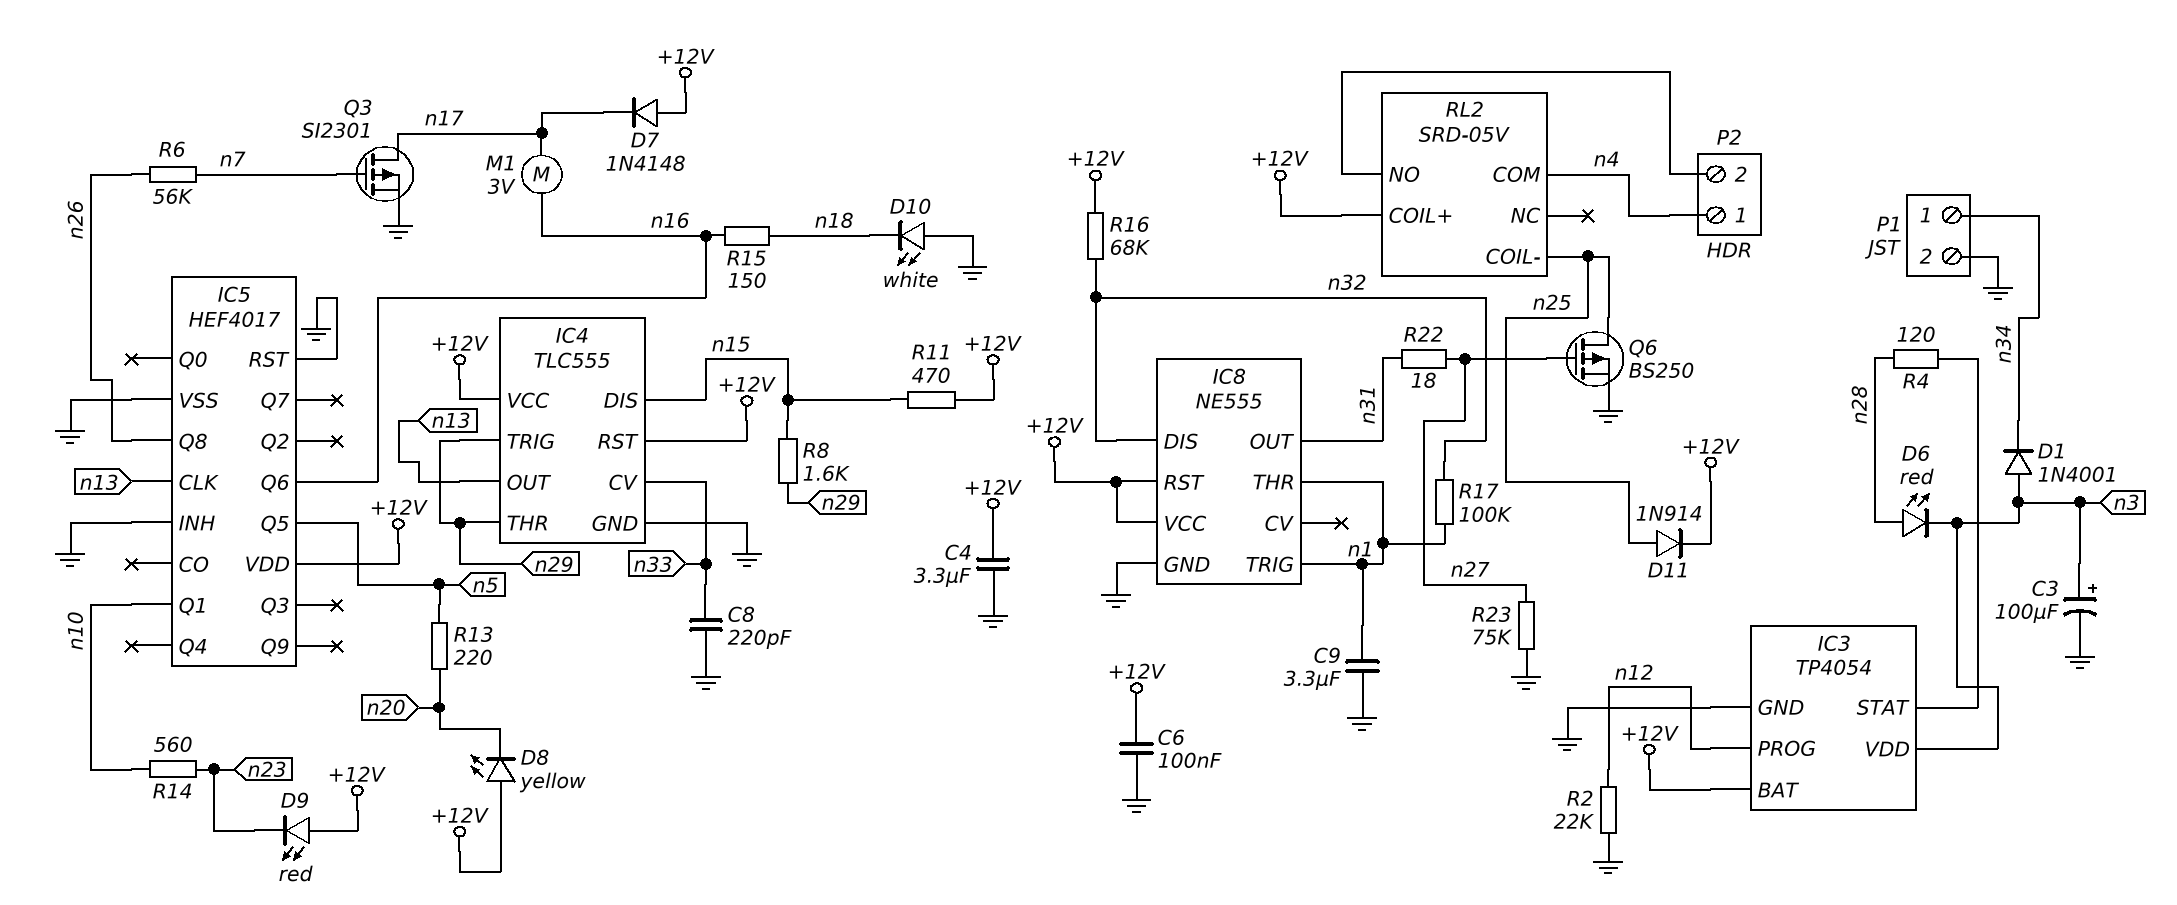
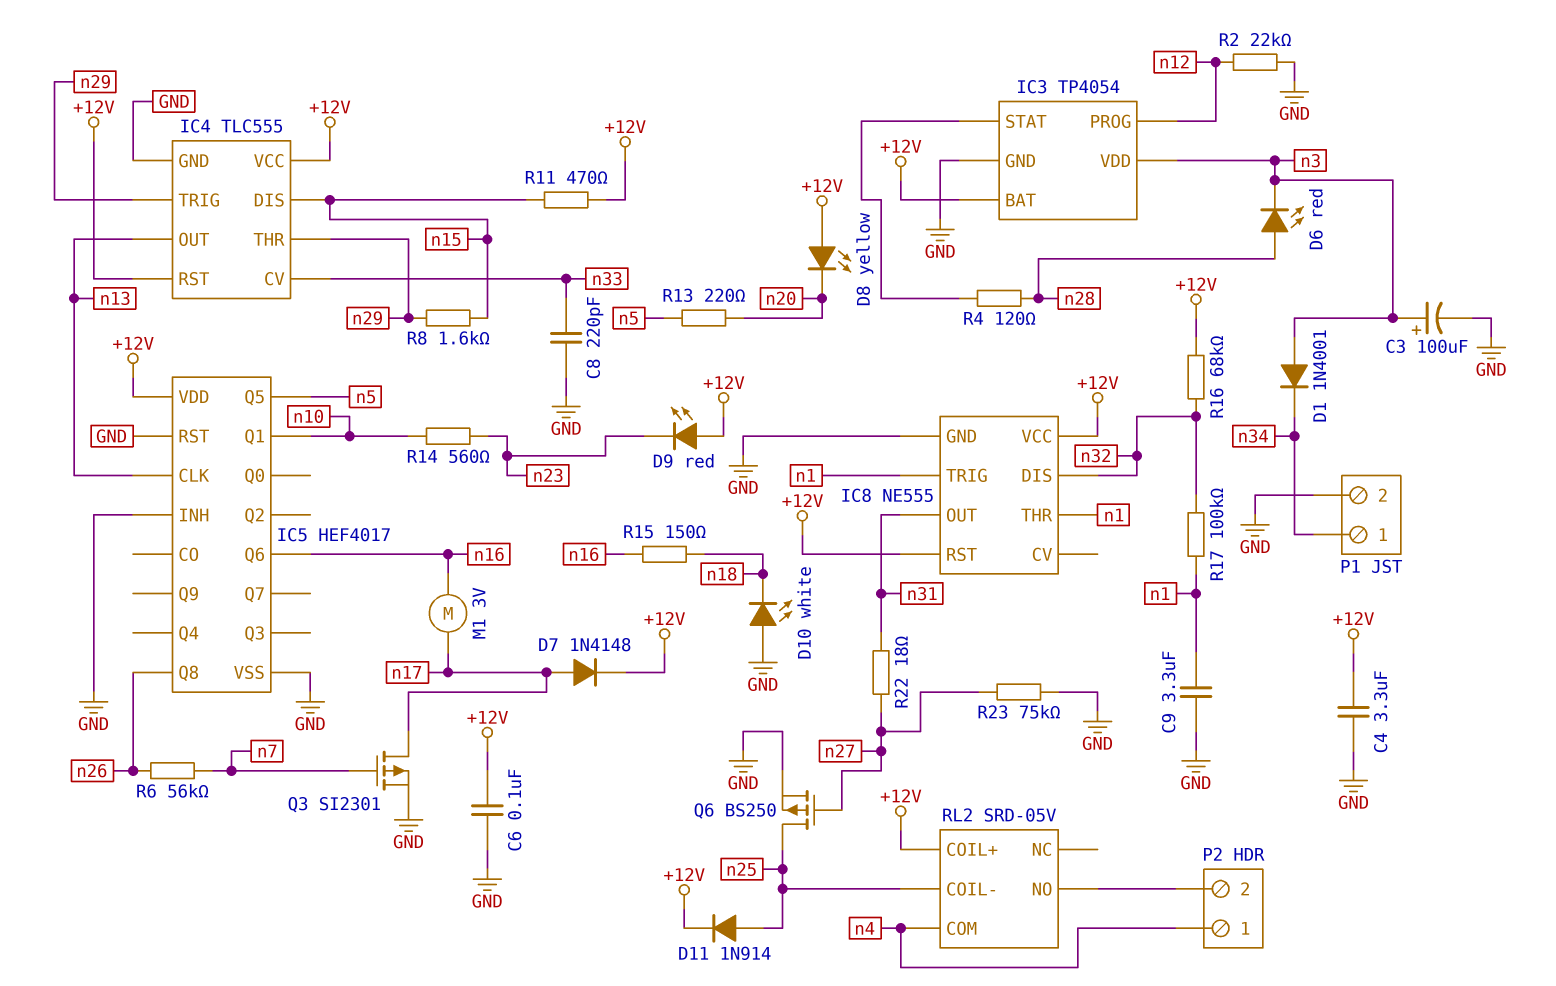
D7: diode 1N4148 (A +12V, K n17) -> diode 1N4148 (A n17, K +12V)

